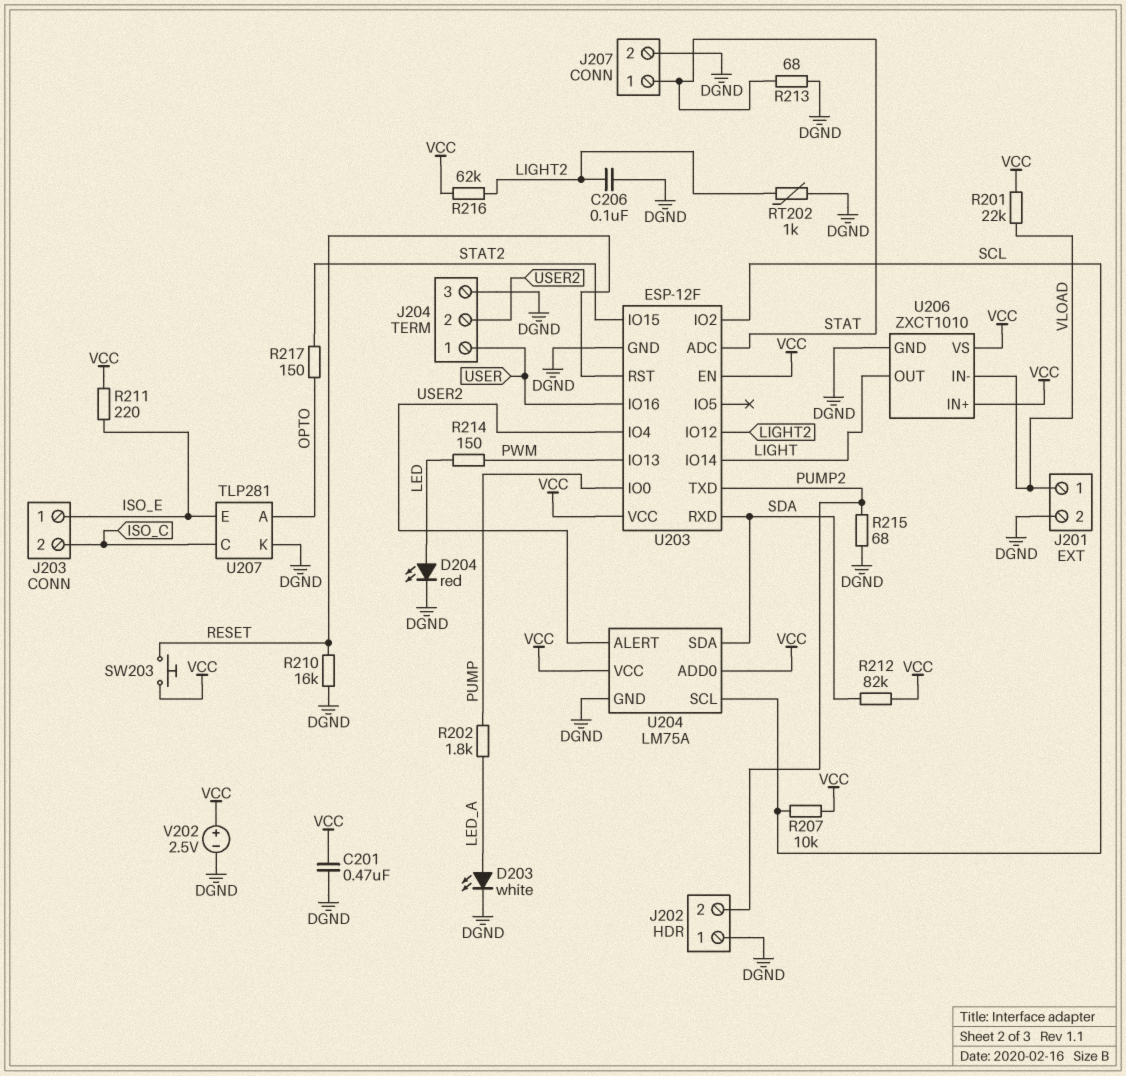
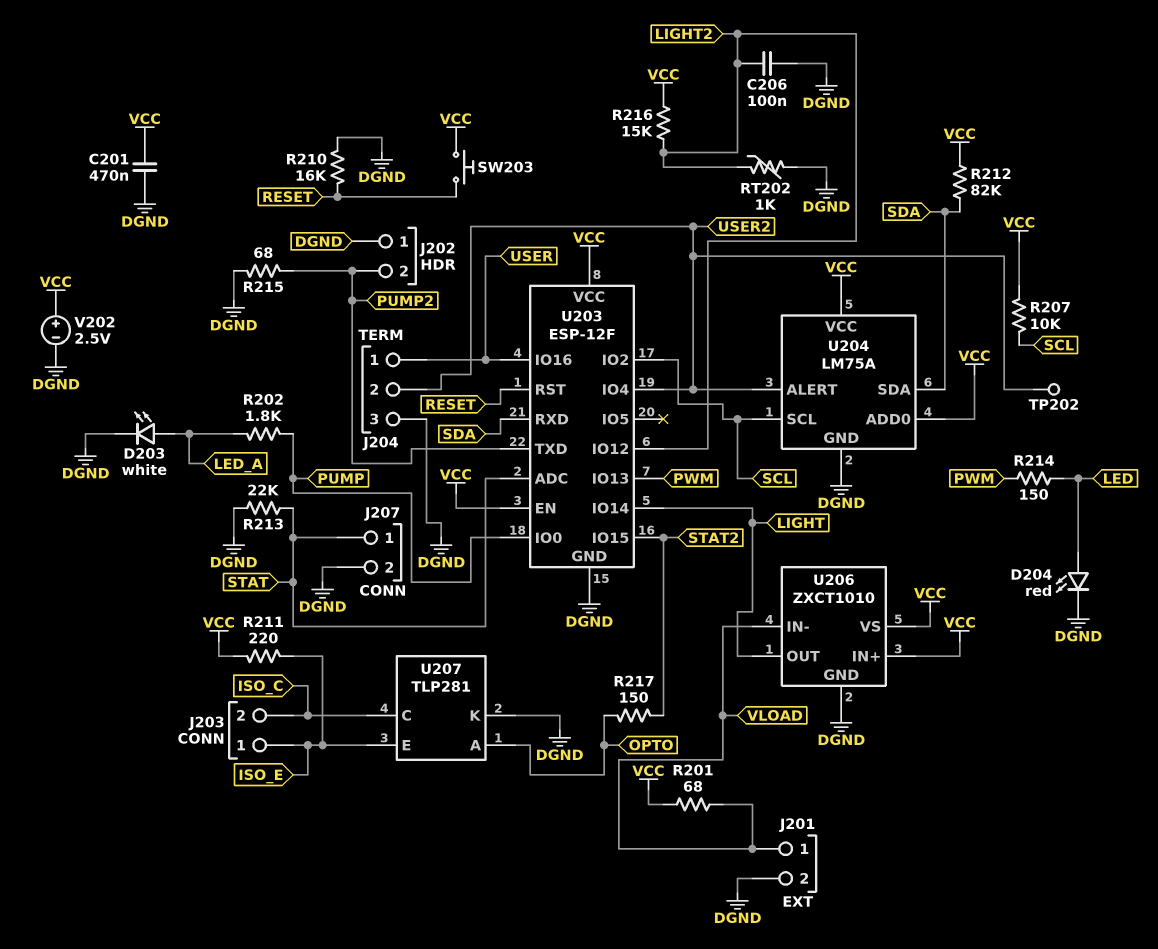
R201: 22k (VCC, VLOAD) -> 68 (VCC, VLOAD)
R213: 68 (DGND, STAT) -> 22k (DGND, STAT)
R216: 62k (LIGHT2, VCC) -> 15k (LIGHT2, VCC)
TP202: none -> test point (USER2)

